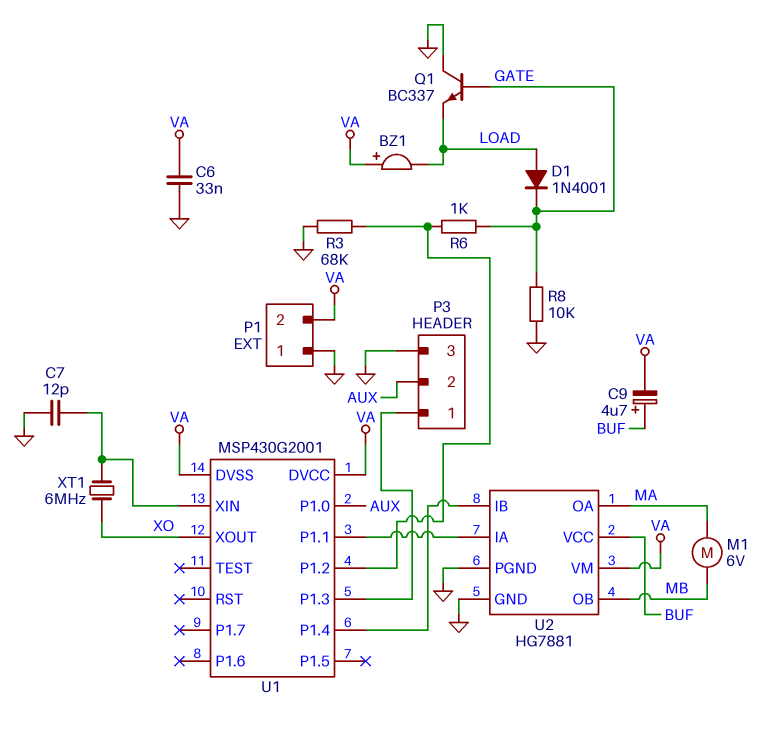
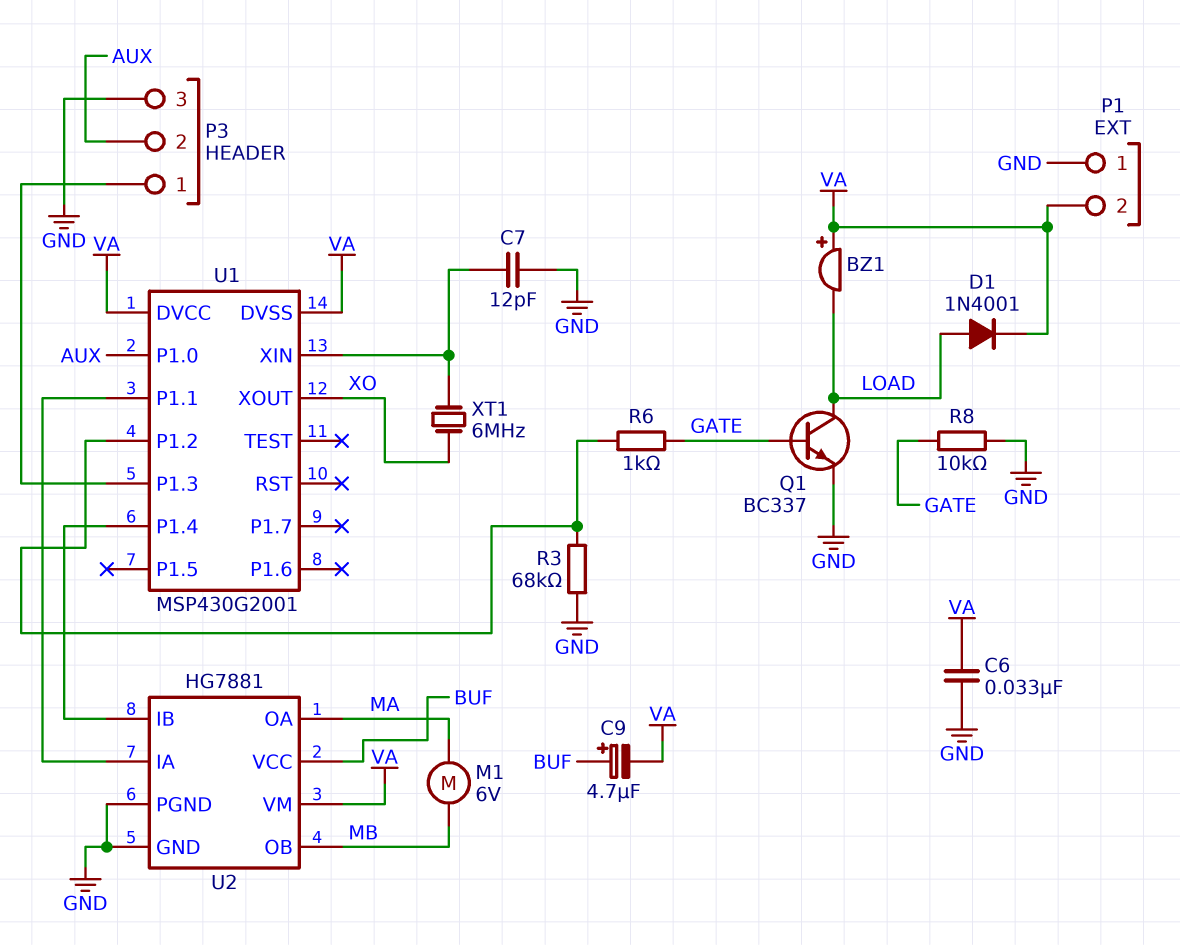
D1: diode 1N4001 (A LOAD, K GATE) -> diode 1N4001 (A LOAD, K VA)
Q1: NPN BC337 (B GATE, C GND, E LOAD) -> NPN BC337 (B GATE, C LOAD, E GND)

